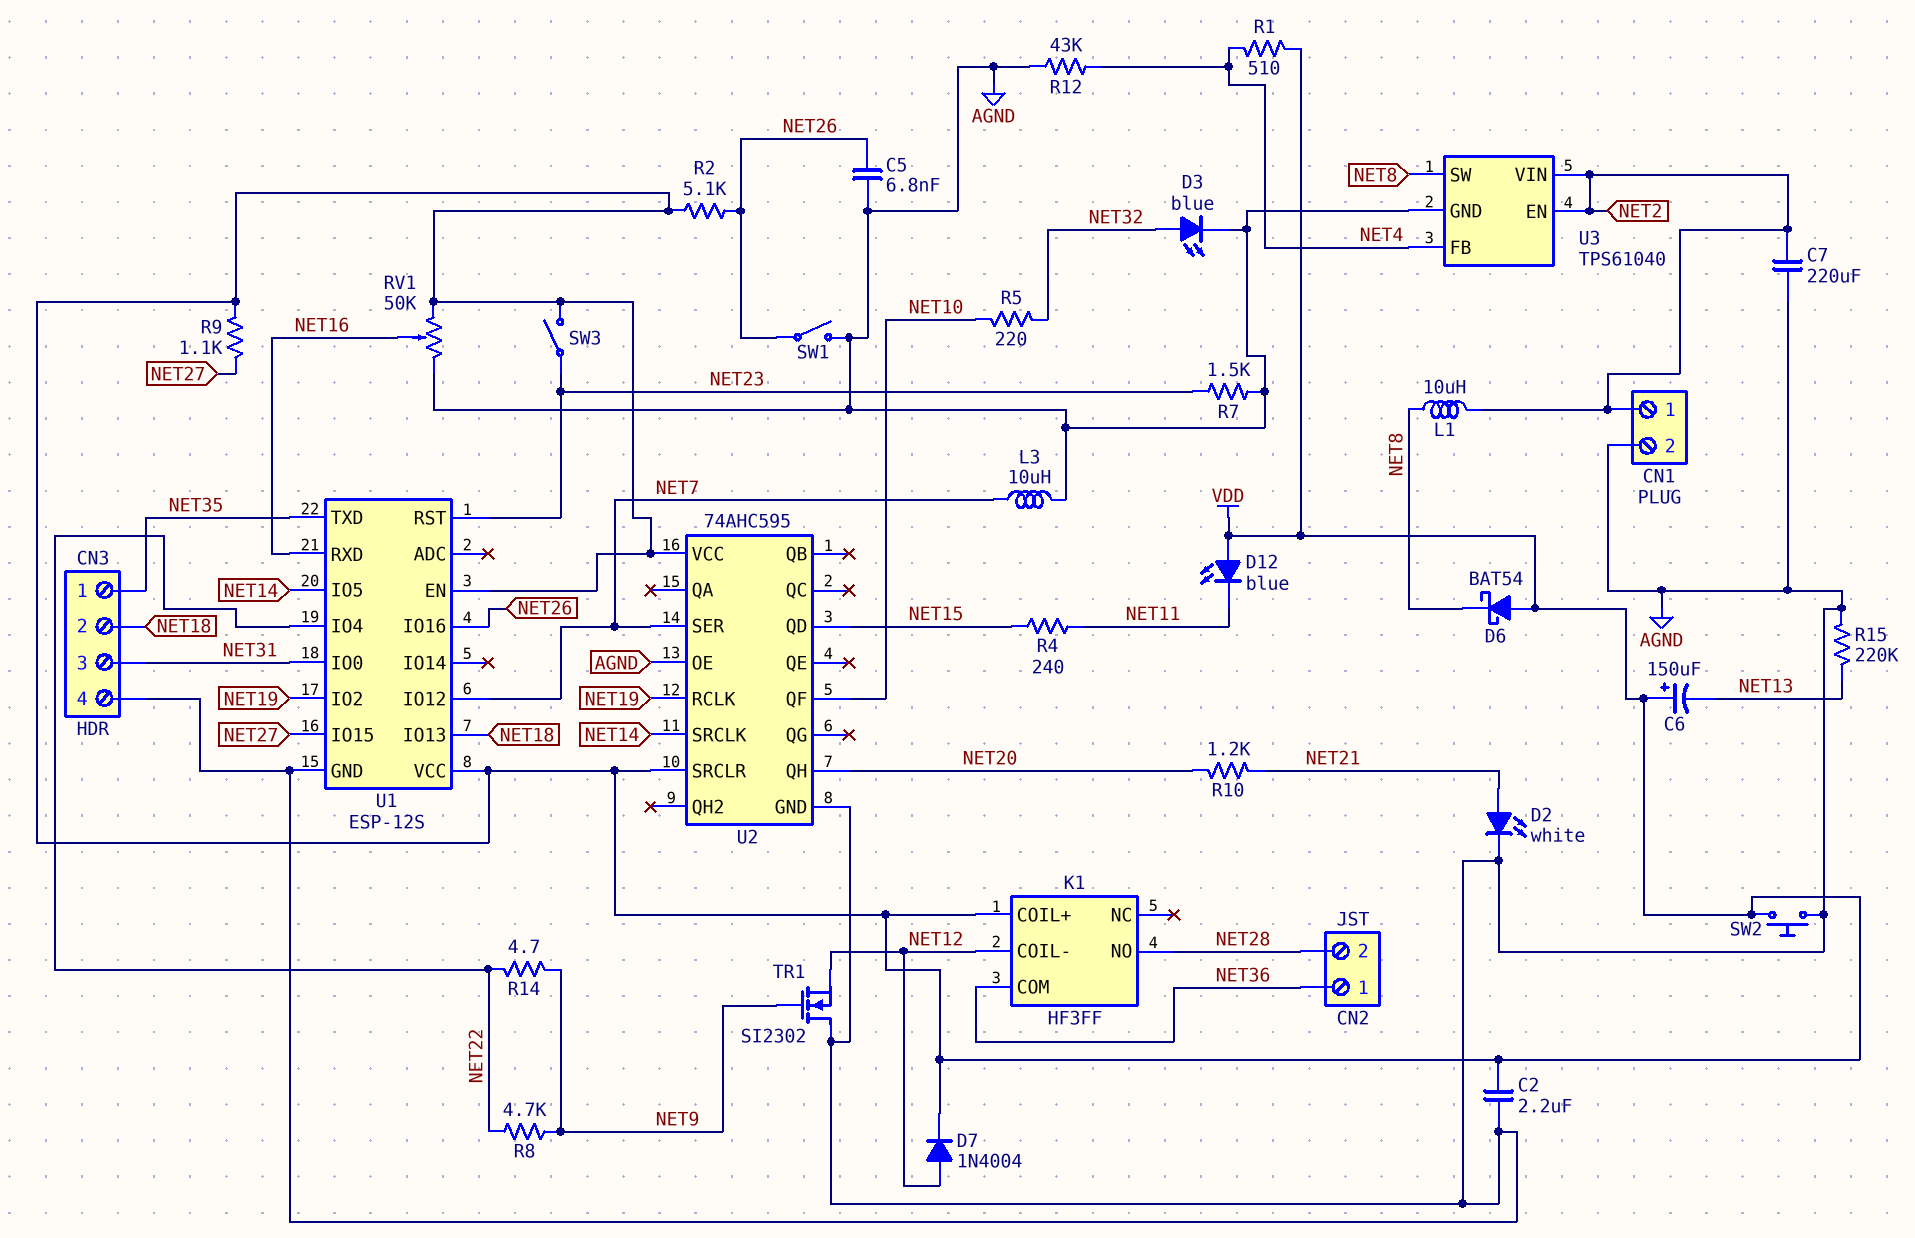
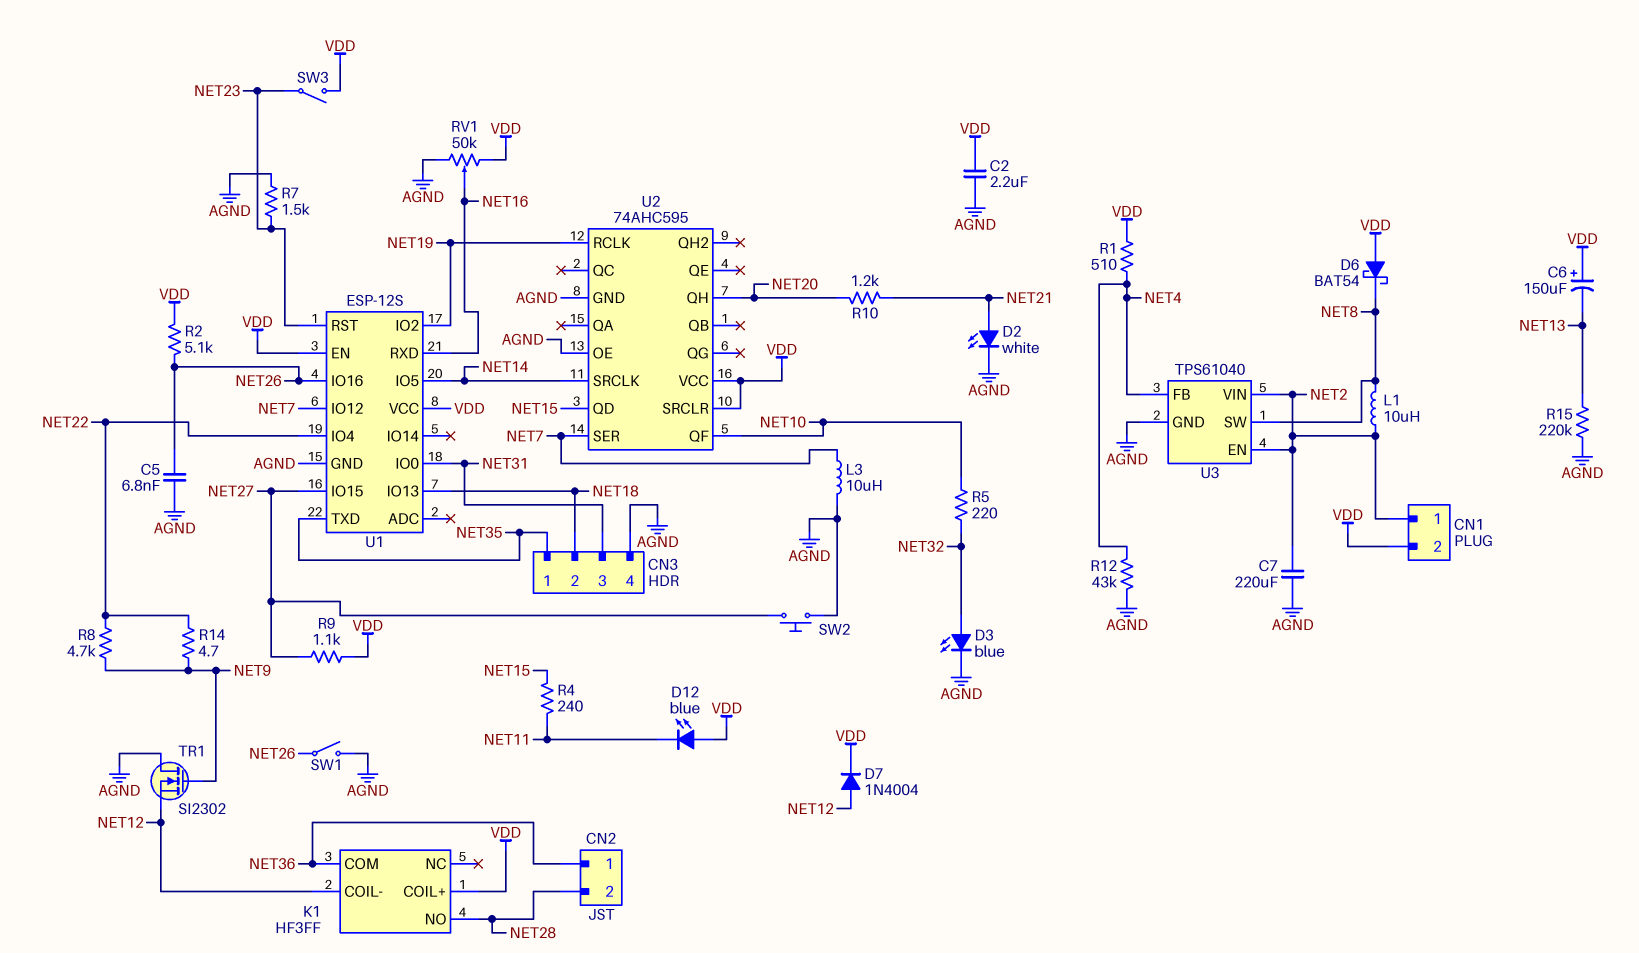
CN1 pin 2: AGND -> VDD
SW2: button (AGND, VDD) -> button (AGND, NET27)

